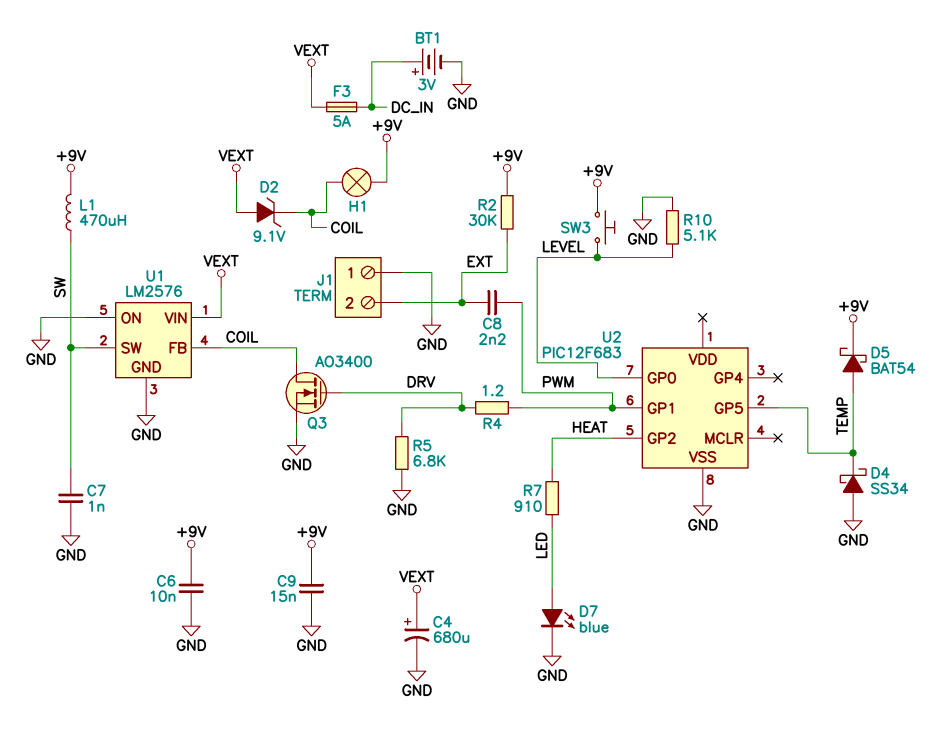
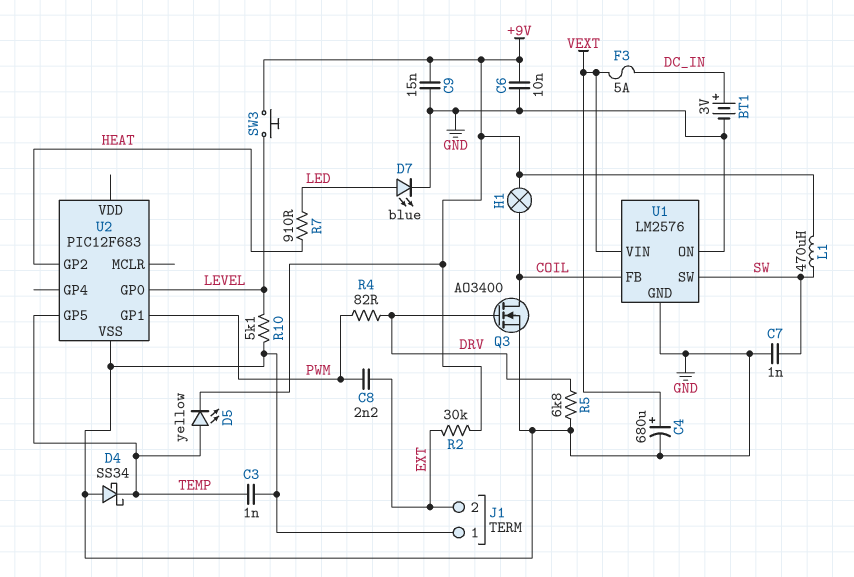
C3: none -> 1nF (GND, TEMP)
D2: zener 9.1V (A VEXT, K COIL) -> none
D5: schottky BAT54 (A TEMP, K +9V) -> LED yellow (A TEMP, K +9V)
R4: 1.2 (DRV, PWM) -> 82 (DRV, PWM)

